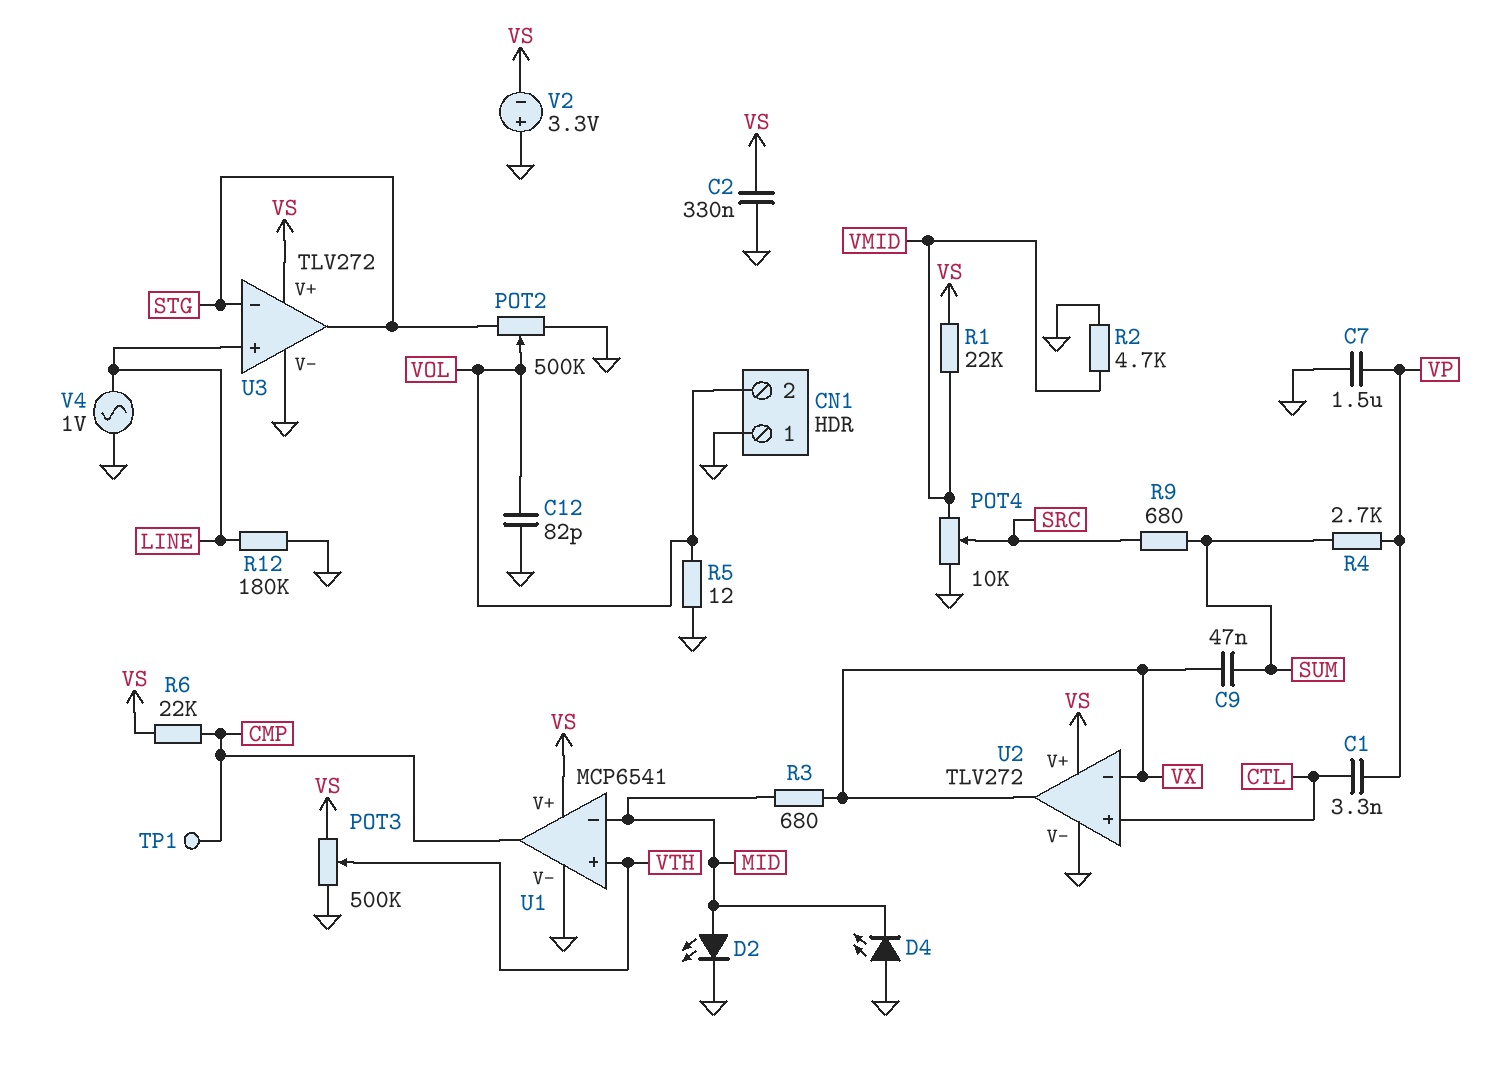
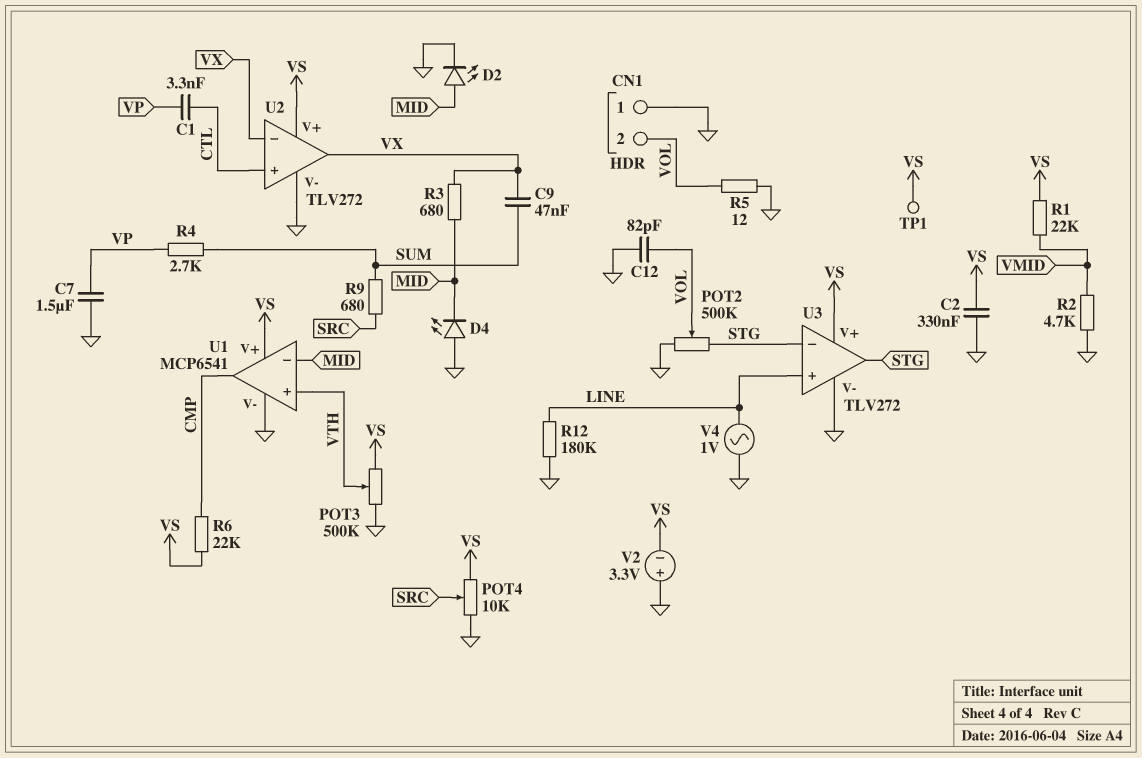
POT4: 10k (GND, VMID, wiper SRC) -> 10k (GND, VS, wiper SRC)
TP1: test point (CMP) -> test point (VS)

